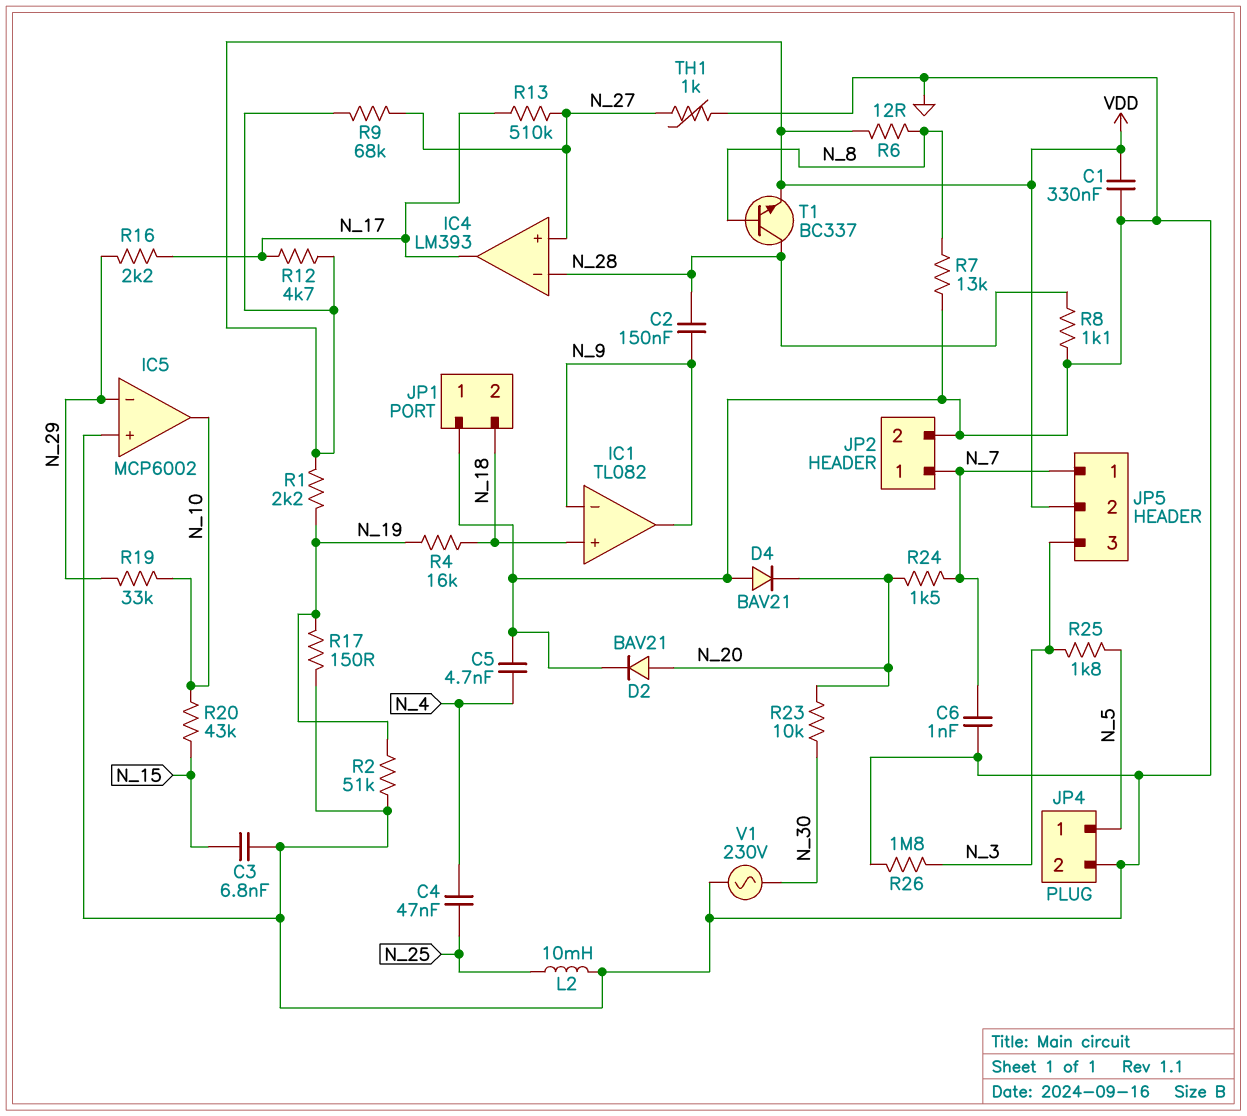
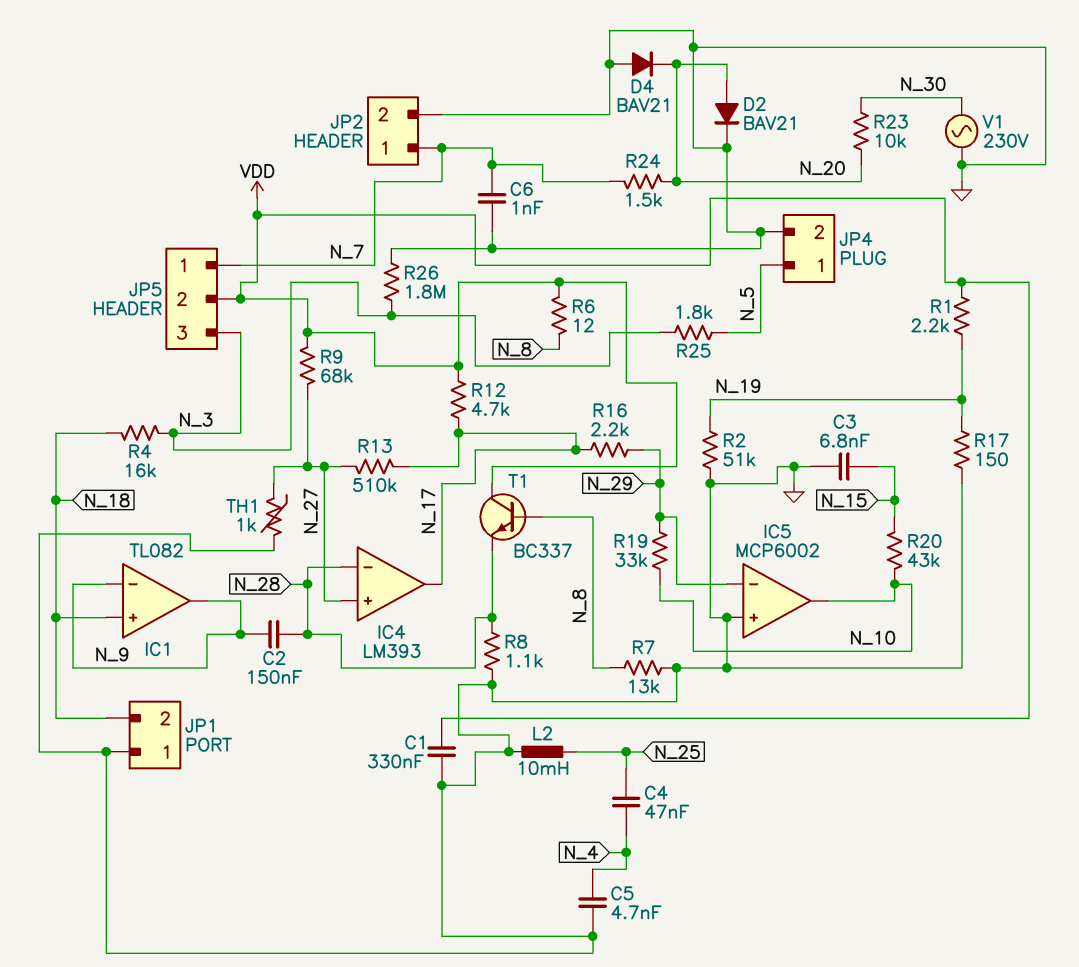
R4: 16k (N_18, N_19) -> 16k (N_3, N_18)
T1: NPN BC337 (B N_8, C N_28, E VDD) -> NPN BC337 (B N_8, C VDD, E N_28)

